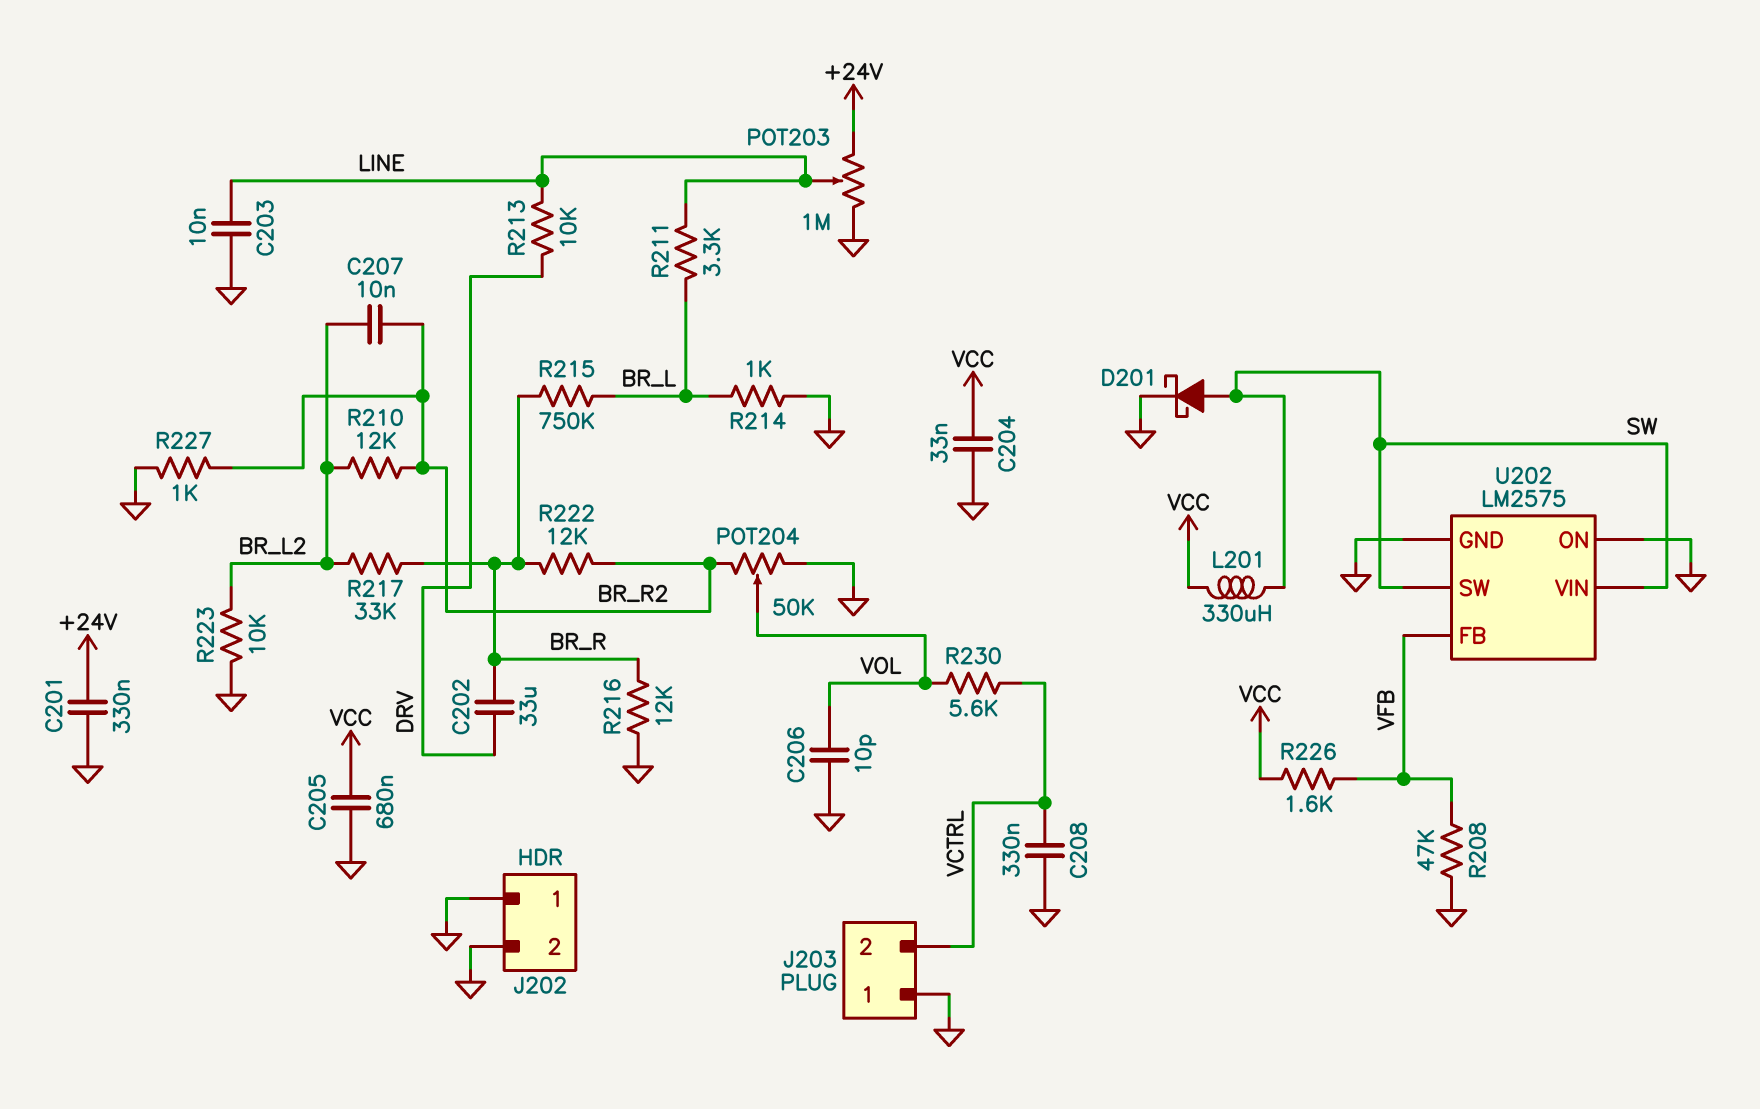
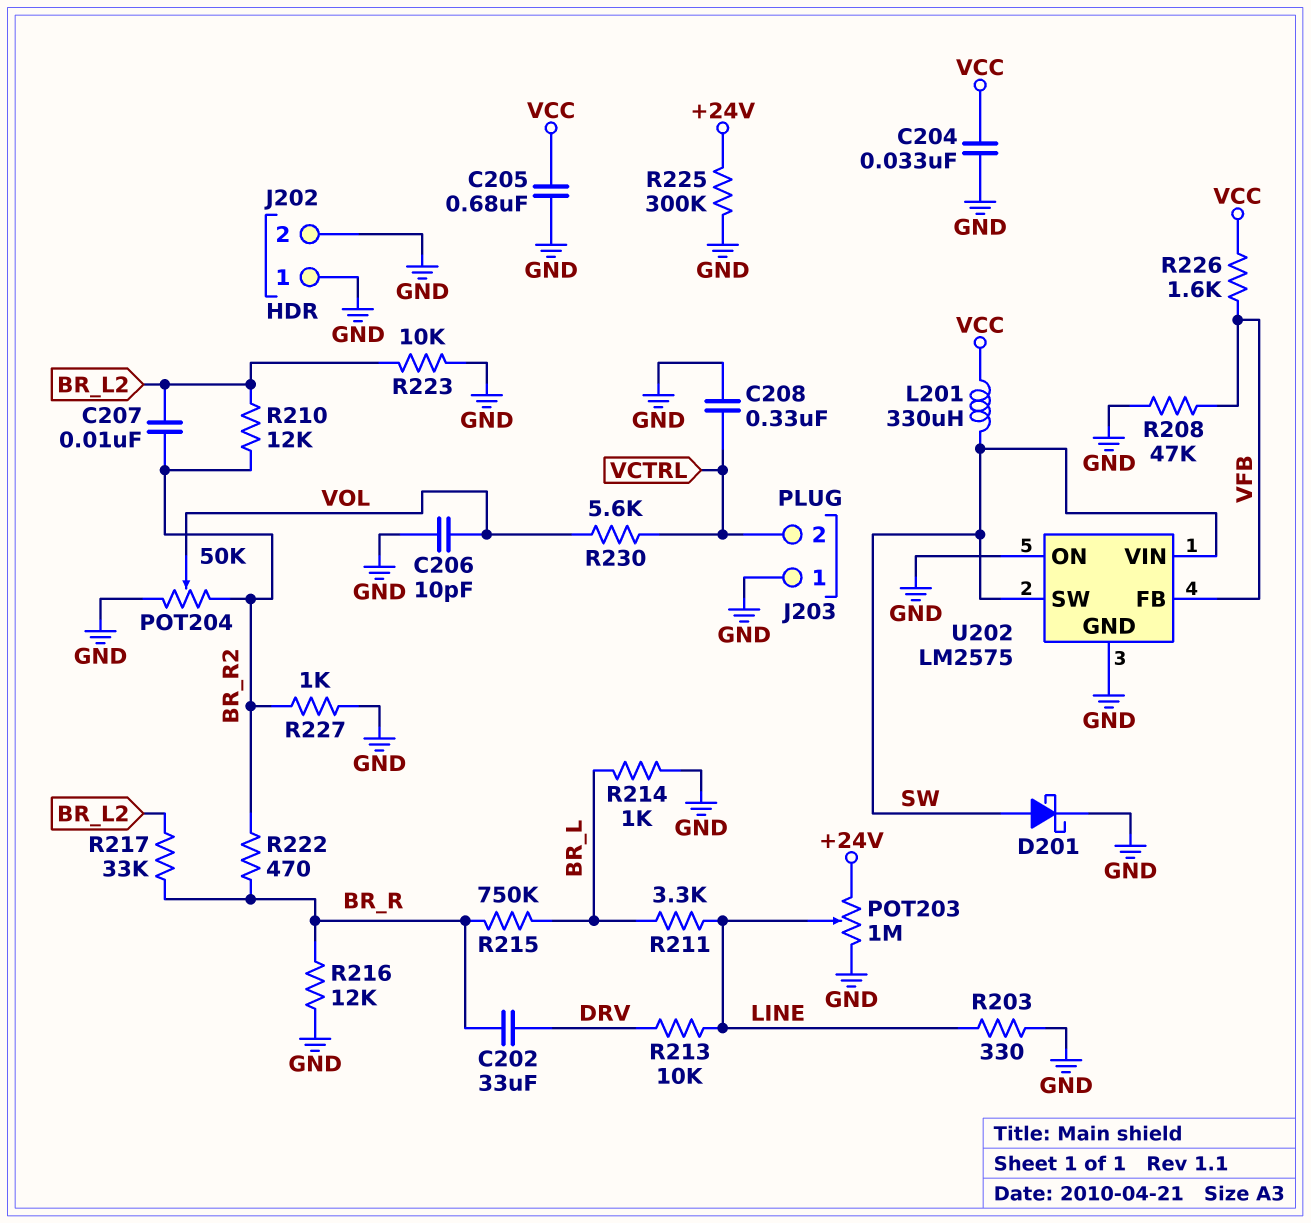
C201: 330nF (+24V, GND) -> none
C203: 10nF (GND, LINE) -> none
R203: none -> 330 (GND, LINE)
R222: 12k (BR_R, BR_R2) -> 470 (BR_R, BR_R2)
R225: none -> 300k (+24V, GND)

